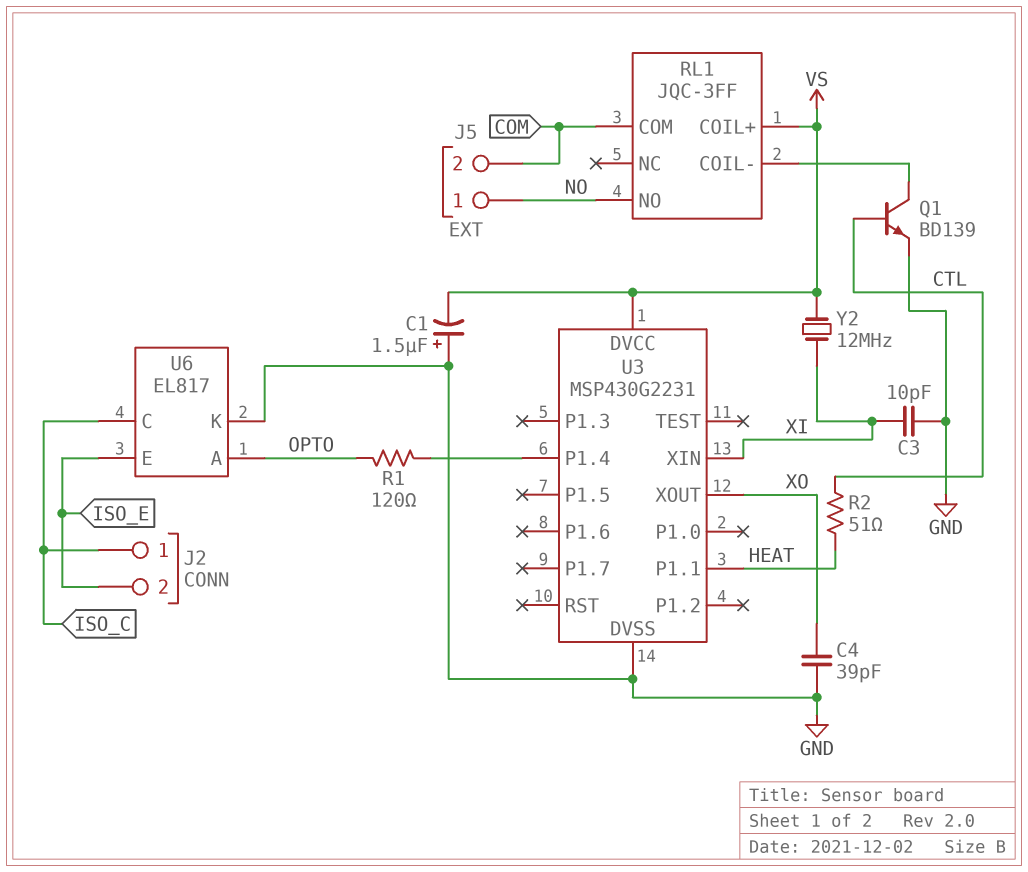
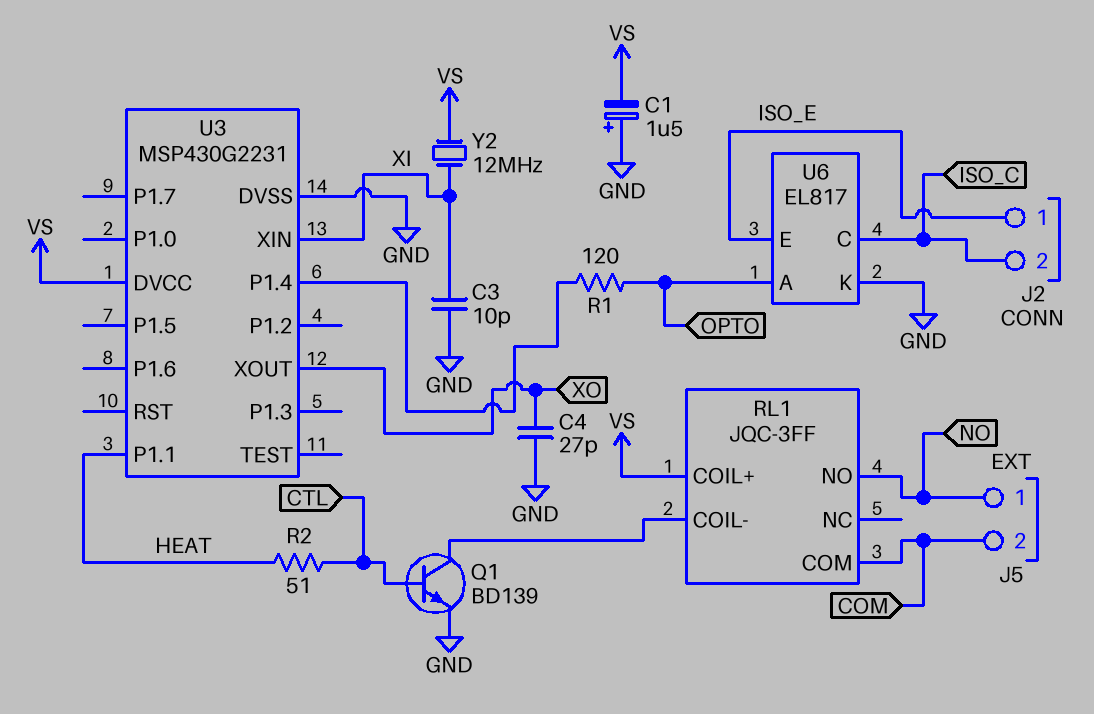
C4: 39pF (GND, XO) -> 27pF (GND, XO)
J2 pin 1: ISO_C -> ISO_E
J2 pin 2: ISO_E -> ISO_C

